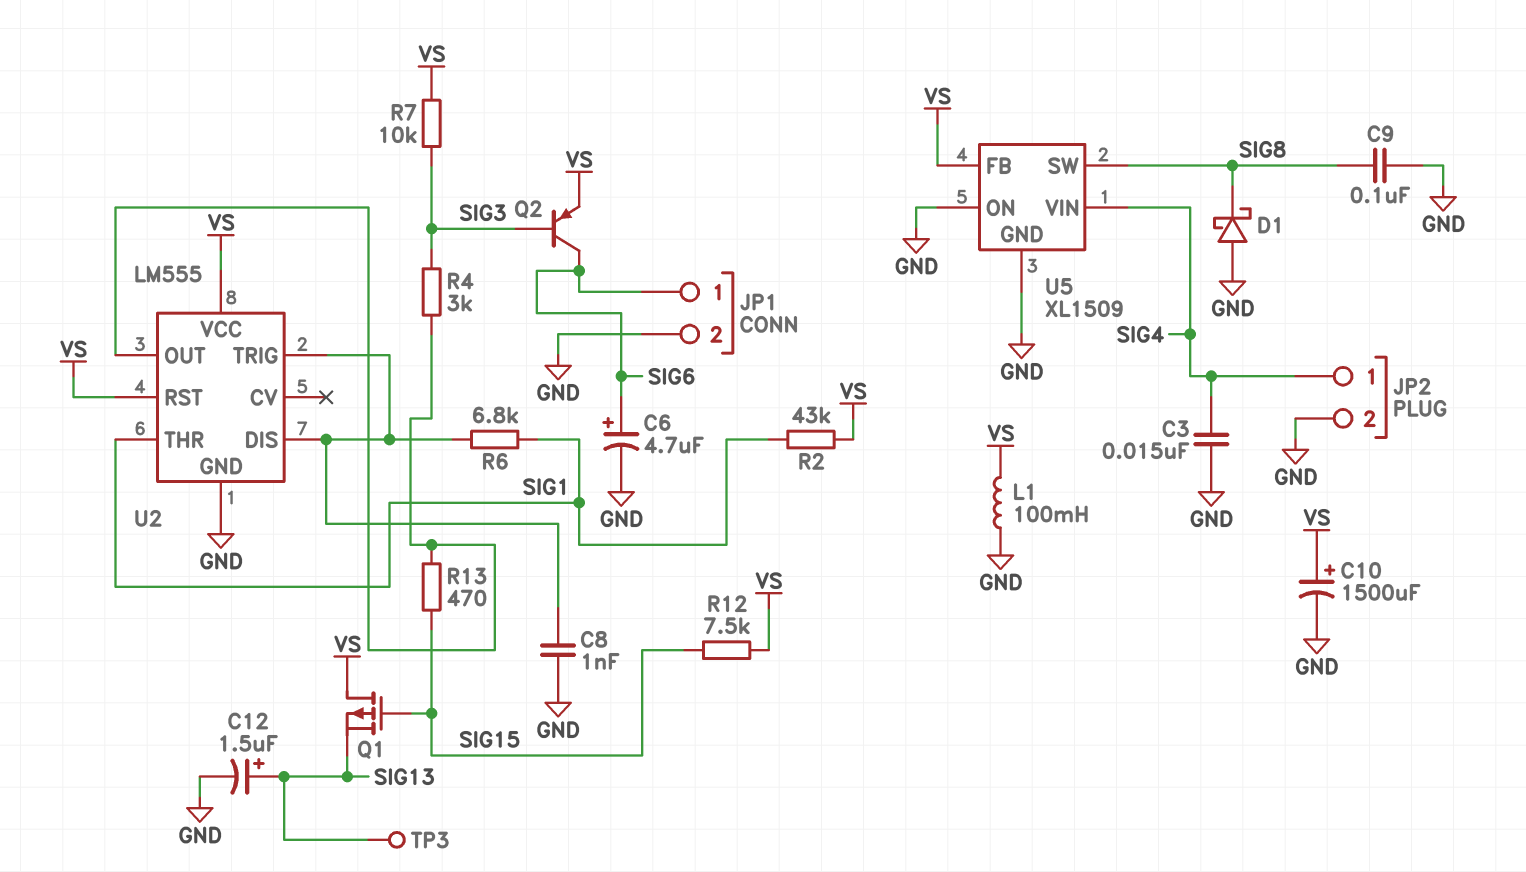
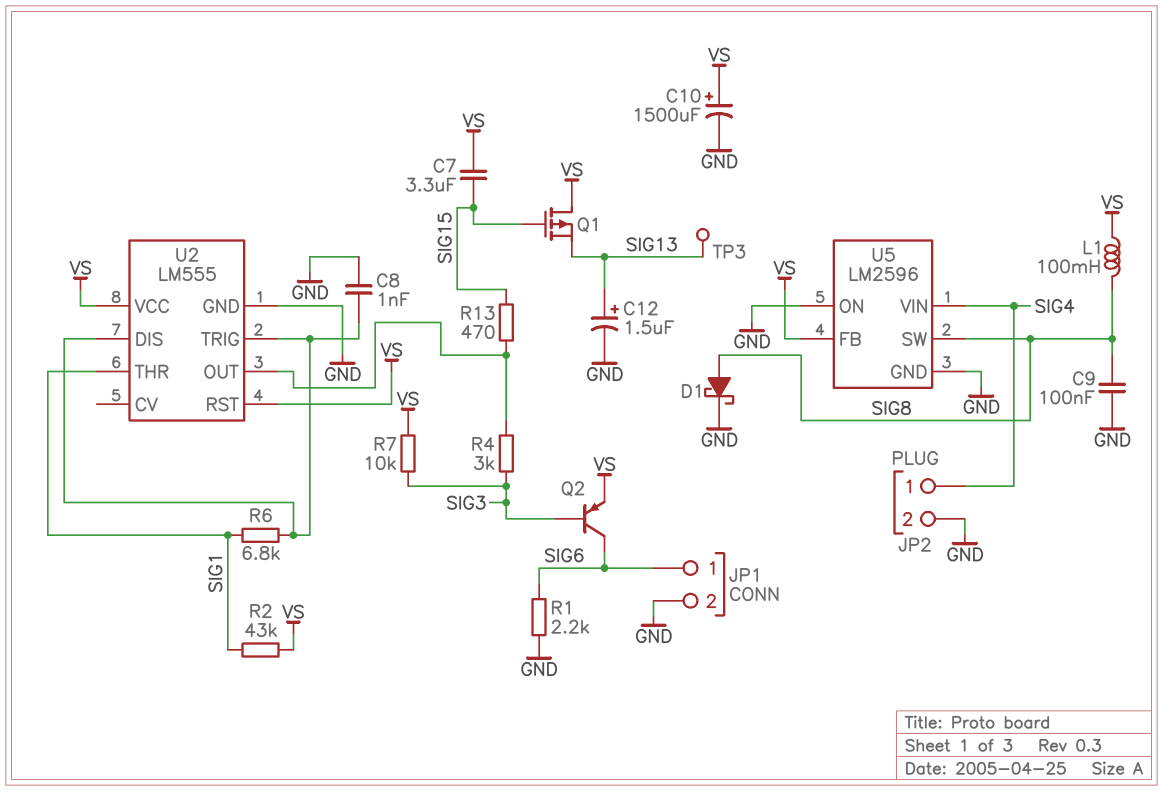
C3: 15nF (GND, SIG4) -> none
C6: 4.7uF (plus SIG6, minus GND) -> none
C7: none -> 3.3uF (SIG15, VS)
D1: schottky (A GND, K SIG8) -> schottky (A SIG8, K GND)
L1: 100mH (GND, VS) -> 100mH (SIG8, VS)
R1: none -> 2.2k (GND, SIG6)
R12: 7.5k (SIG15, VS) -> none
U5: XL1509 -> LM2596

